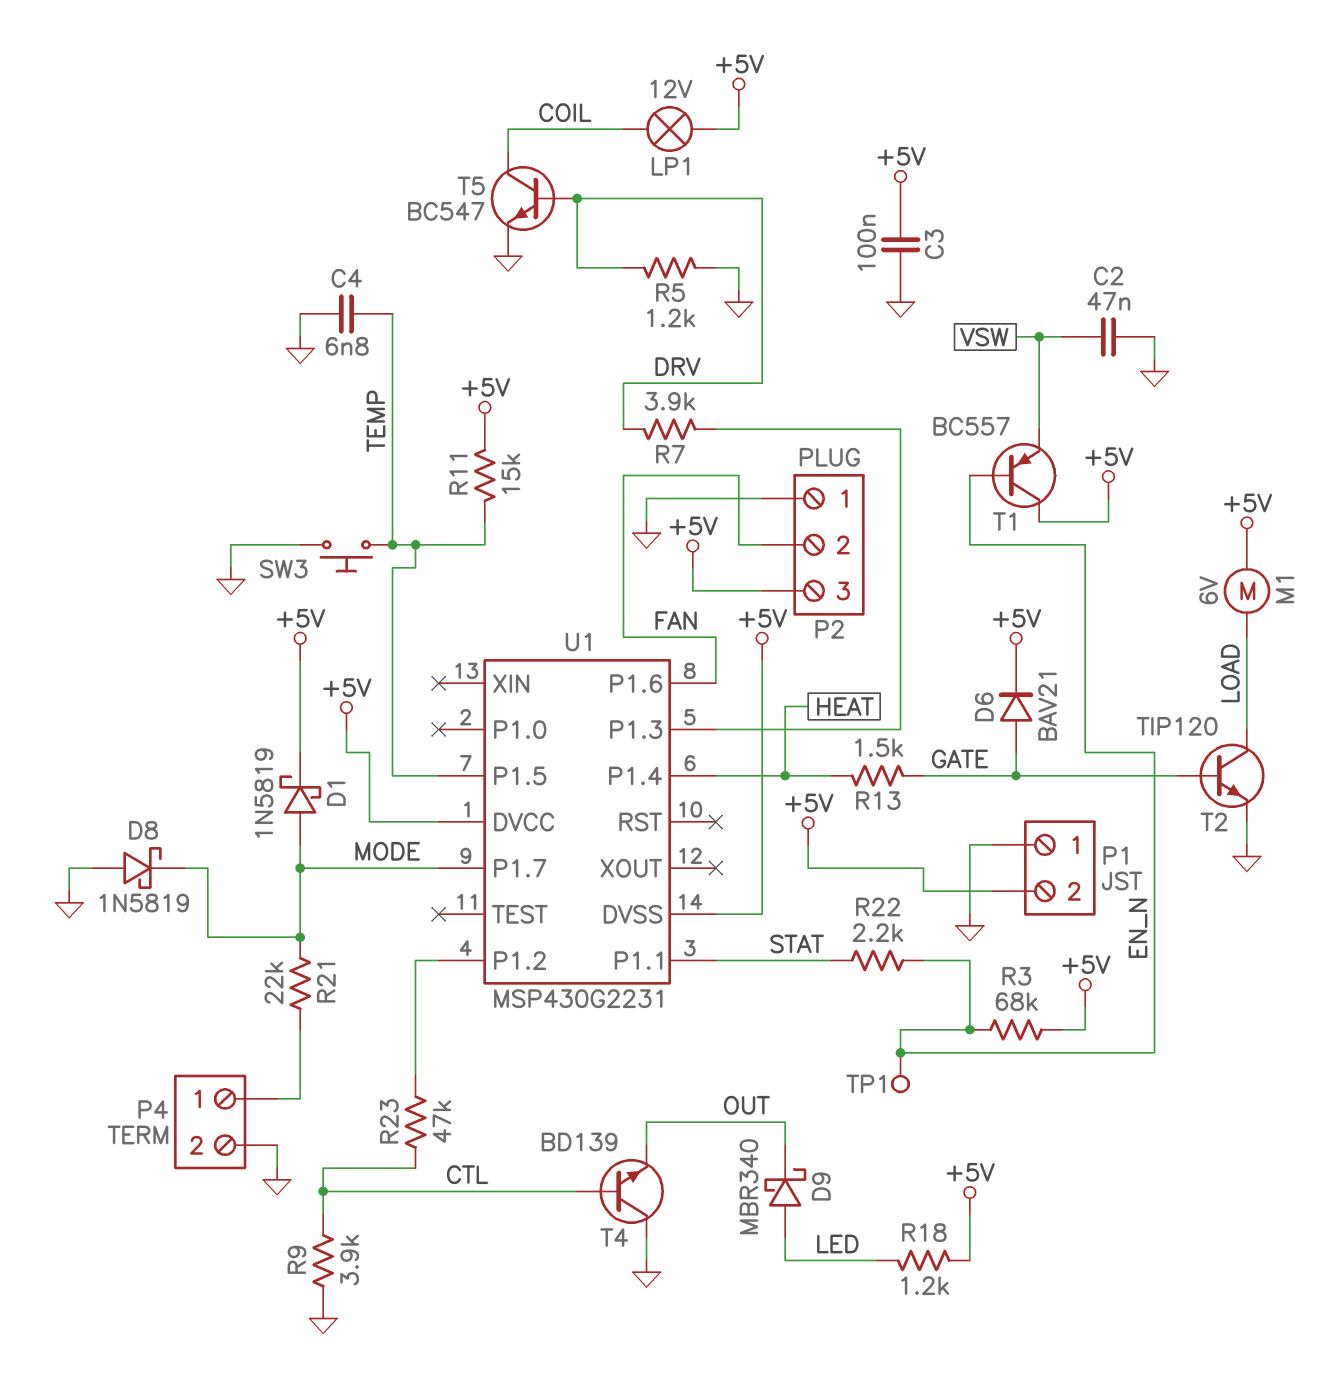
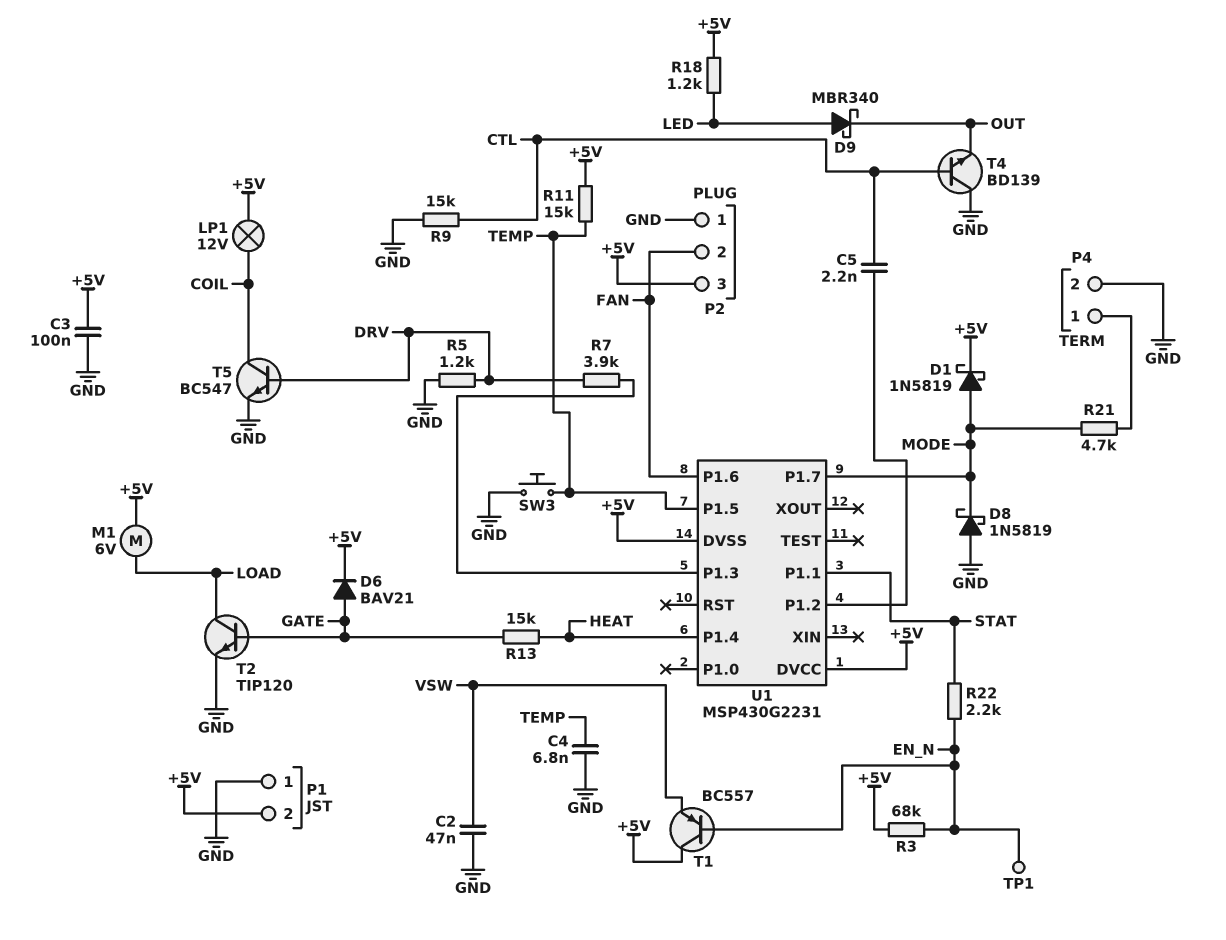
C5: none -> 2.2nF (CTL, U1/P1.2)
R9: 3.9k (CTL, GND) -> 15k (CTL, GND)
R13: 1.5k (GATE, HEAT) -> 15k (GATE, HEAT)
R21: 22k (MODE, P4/1) -> 4.7k (MODE, P4/1)
R23: 47k (CTL, U1/P1.2) -> none

